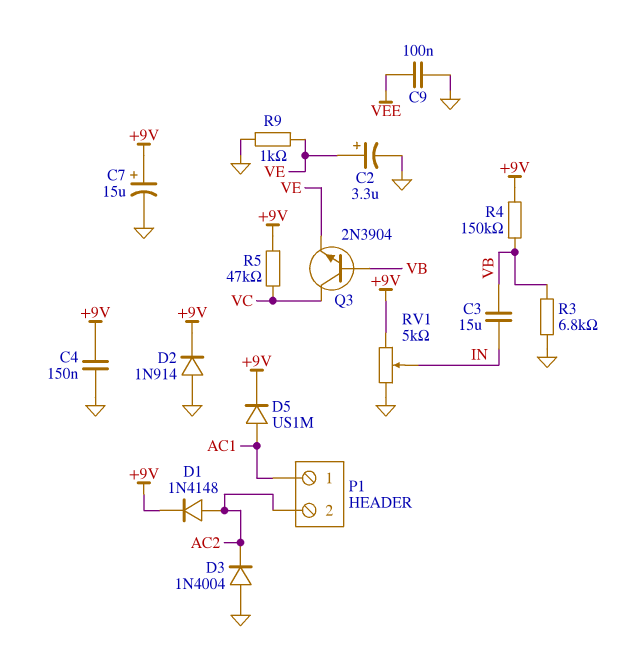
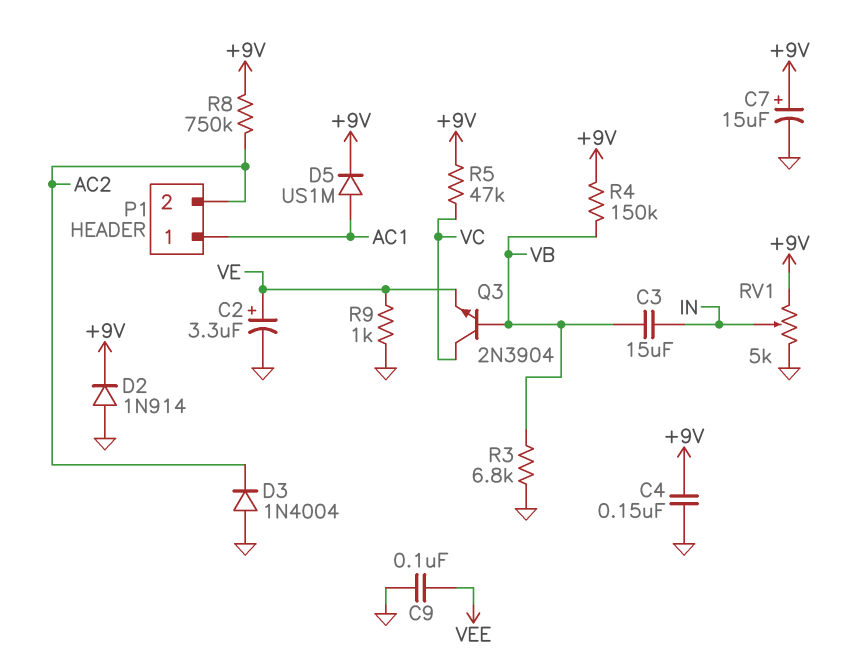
D1: diode 1N4148 (A AC2, K +9V) -> none
R8: none -> 750k (+9V, AC2)

